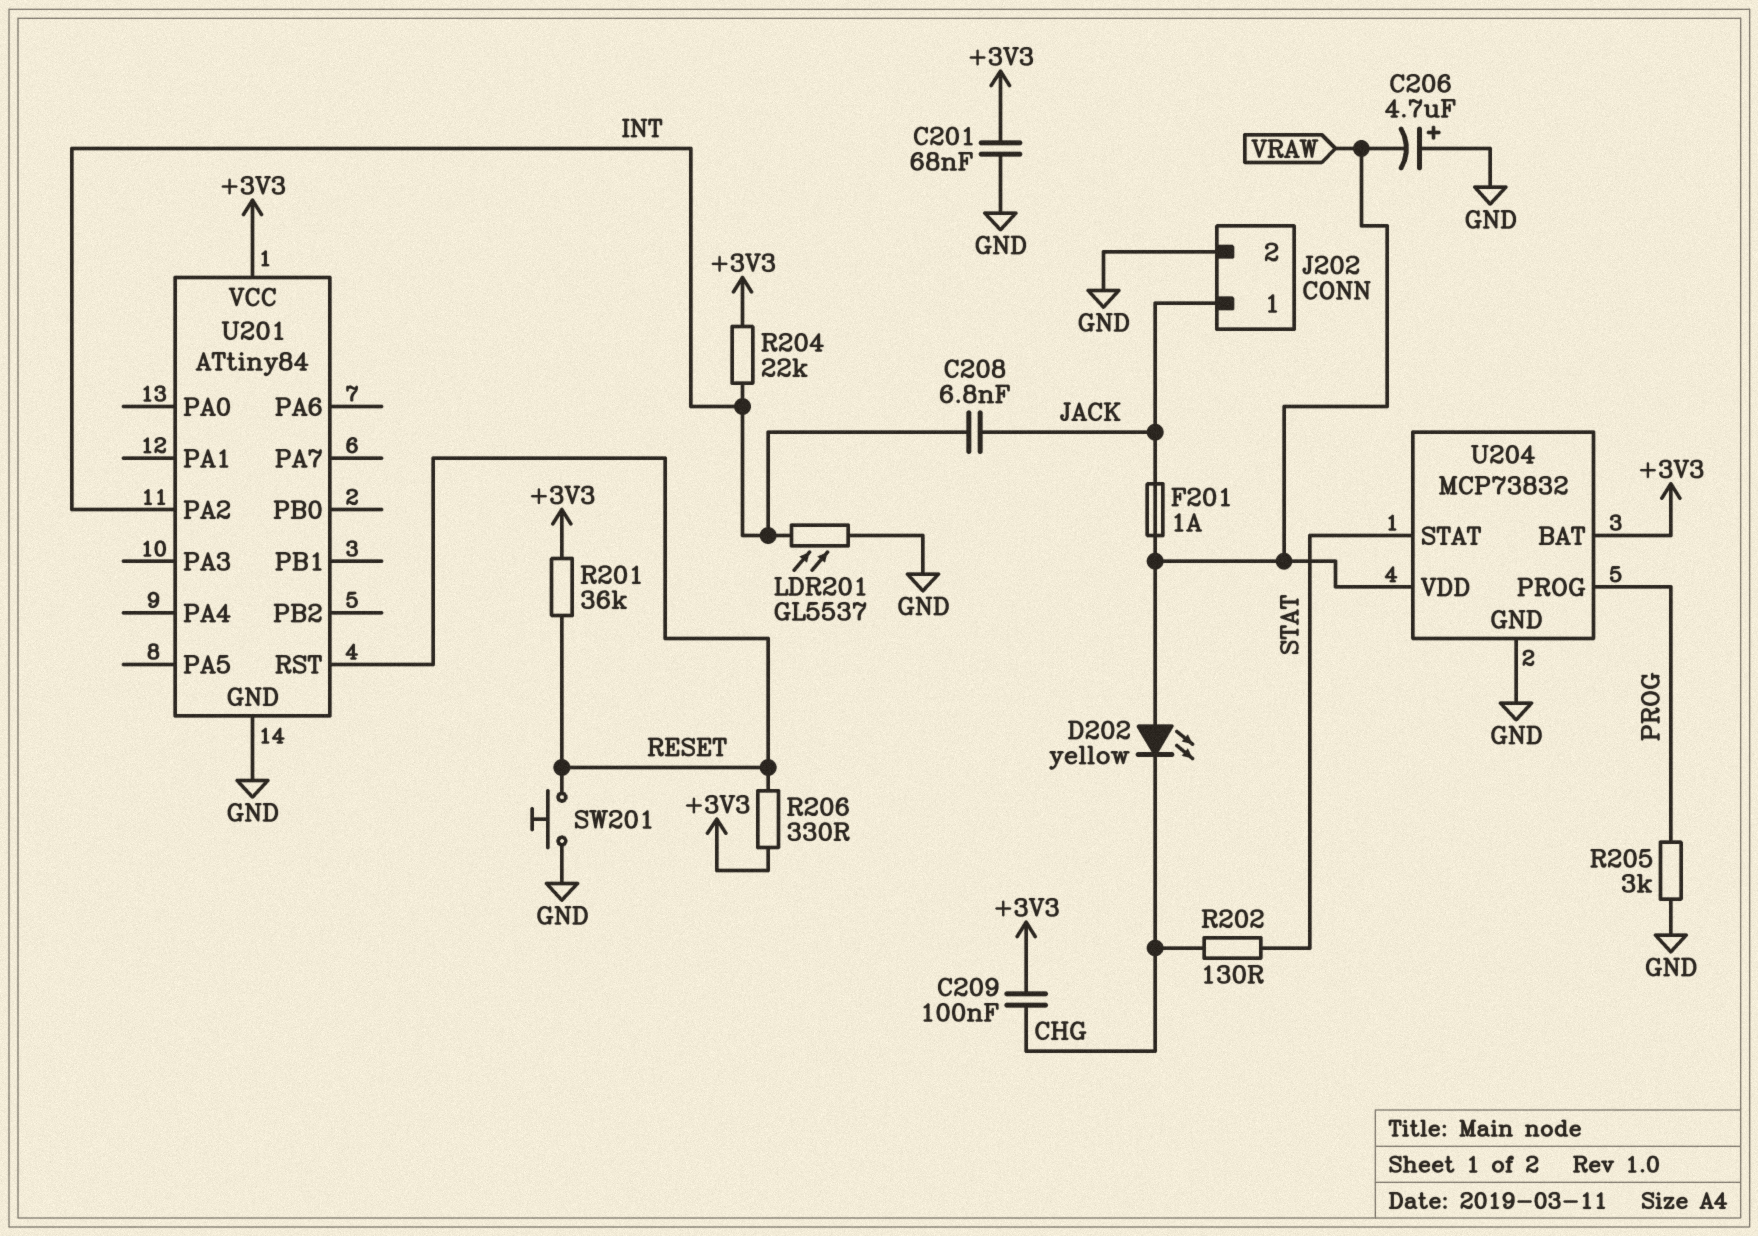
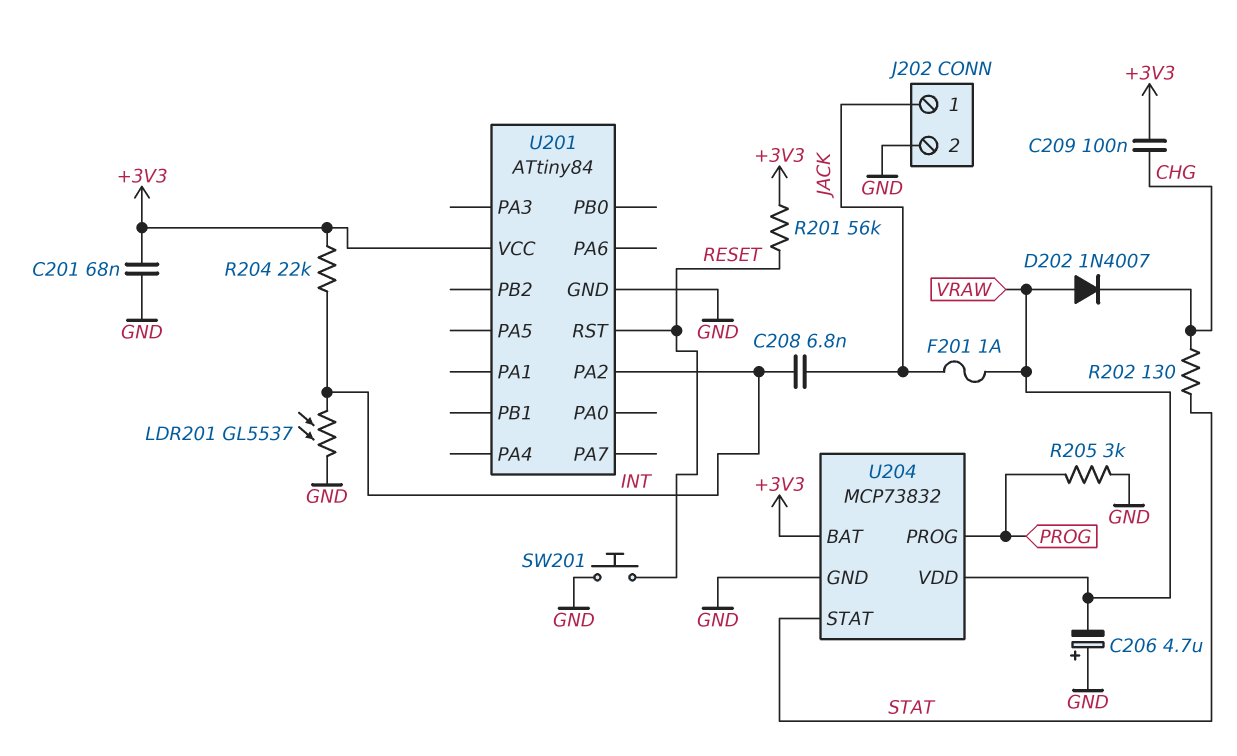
D202: LED yellow (A VRAW, K CHG) -> diode 1N4007 (A VRAW, K CHG)
R201: 36k (+3V3, RESET) -> 56k (+3V3, RESET)
R206: 330 (+3V3, RESET) -> none

